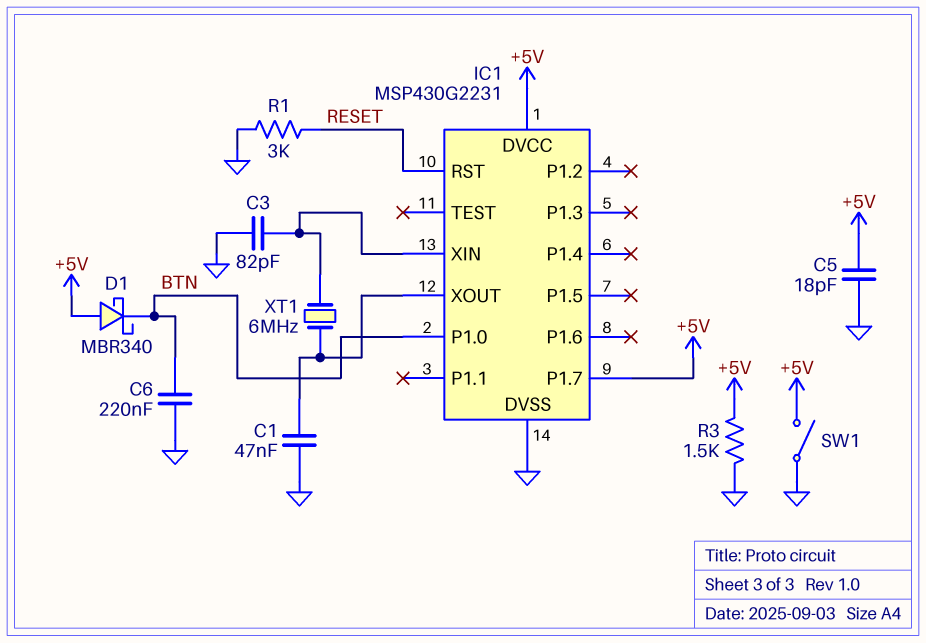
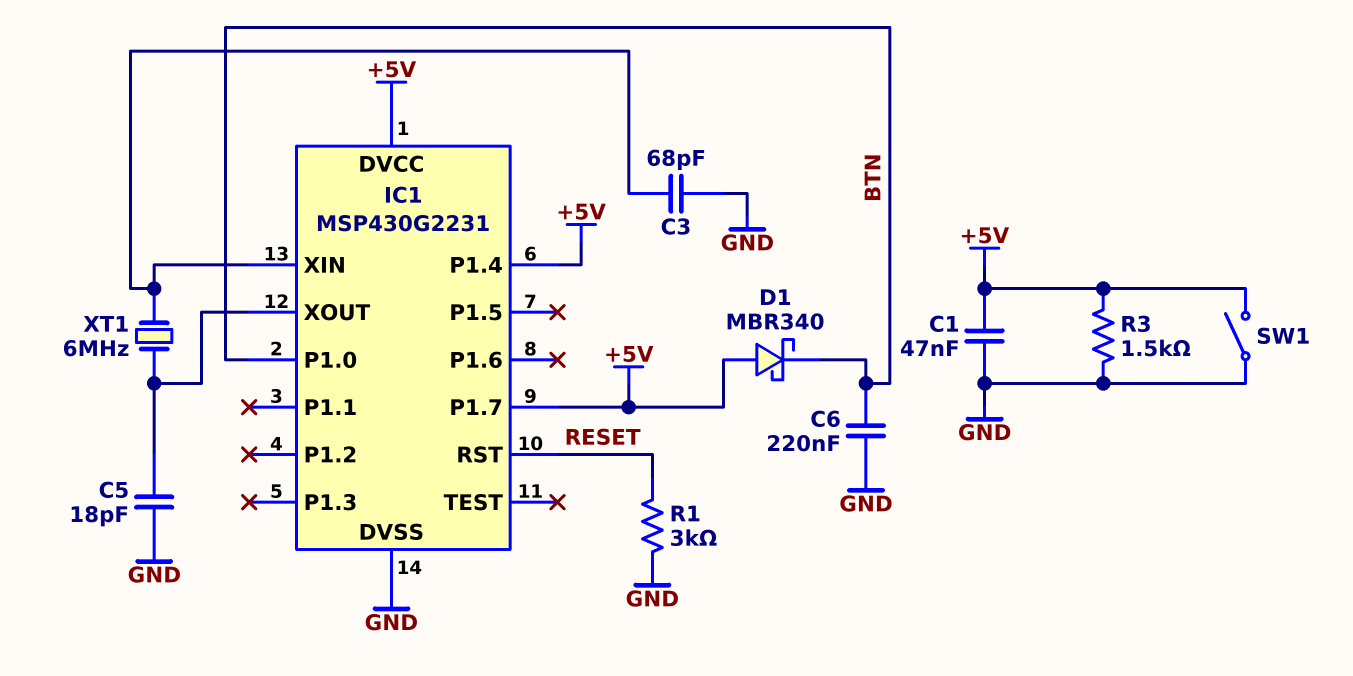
C1: 47nF (GND, IC1/XOUT) -> 47nF (+5V, GND)
C3: 82pF (GND, IC1/XIN) -> 68pF (GND, IC1/XIN)
C5: 18pF (+5V, GND) -> 18pF (GND, IC1/XOUT)
IC1 pin P1.4: none -> +5V

